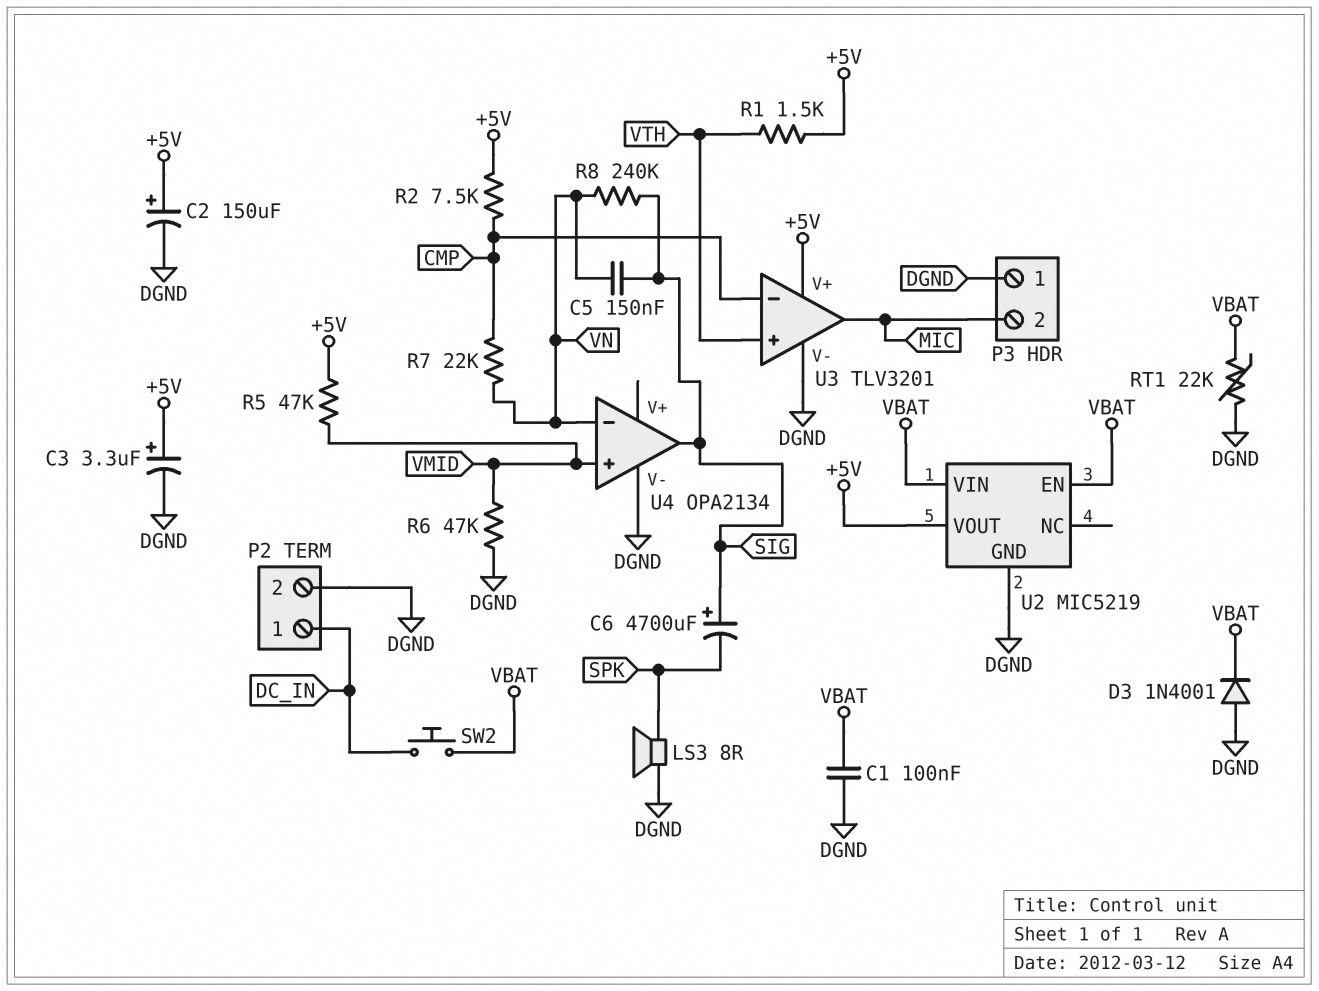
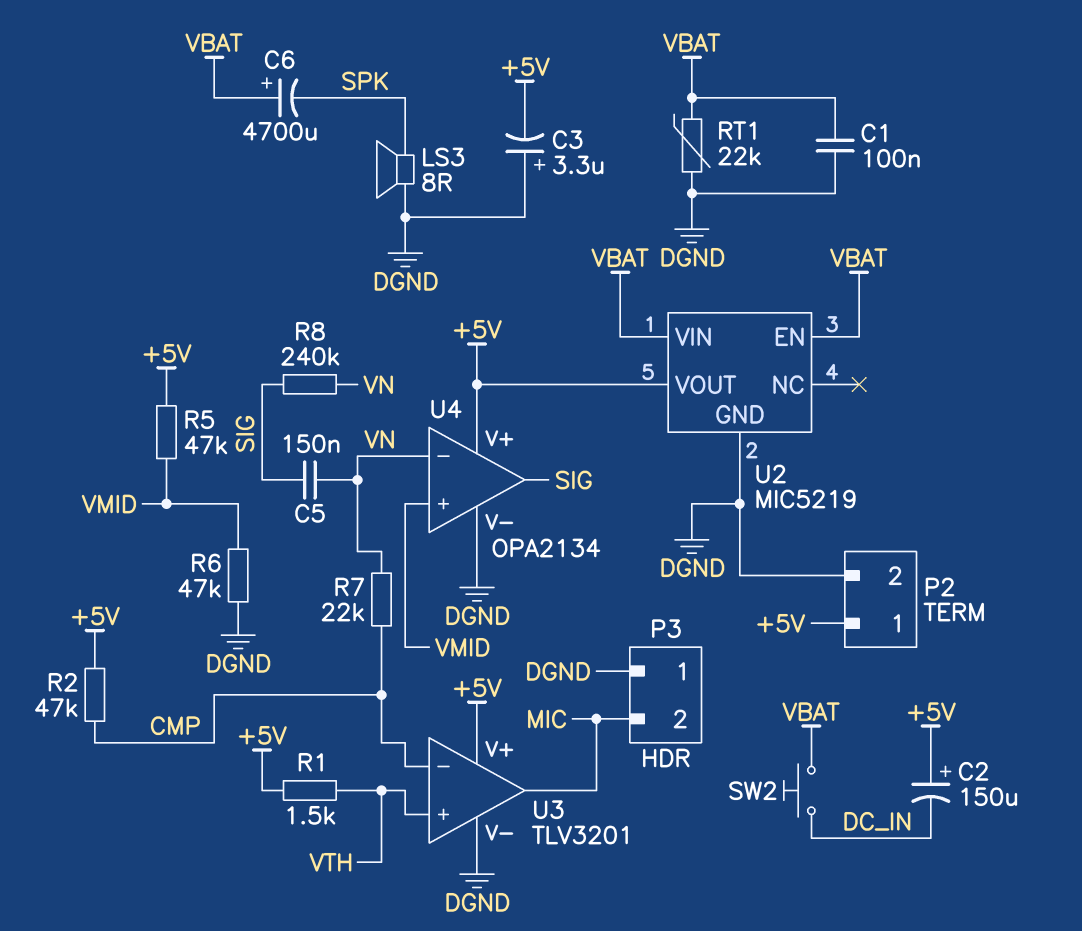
C2: 150uF (plus +5V, minus DGND) -> 150uF (plus +5V, minus DC_IN)
C3: 3.3uF (plus +5V, minus DGND) -> 3.3uF (plus DGND, minus +5V)
C6: 4700uF (plus SIG, minus SPK) -> 4700uF (plus VBAT, minus SPK)
D3: diode 1N4001 (A DGND, K VBAT) -> none
P2 pin 1: DC_IN -> +5V
R2: 7.5k (+5V, CMP) -> 47k (+5V, CMP)
U4 pin V+: none -> +5V

